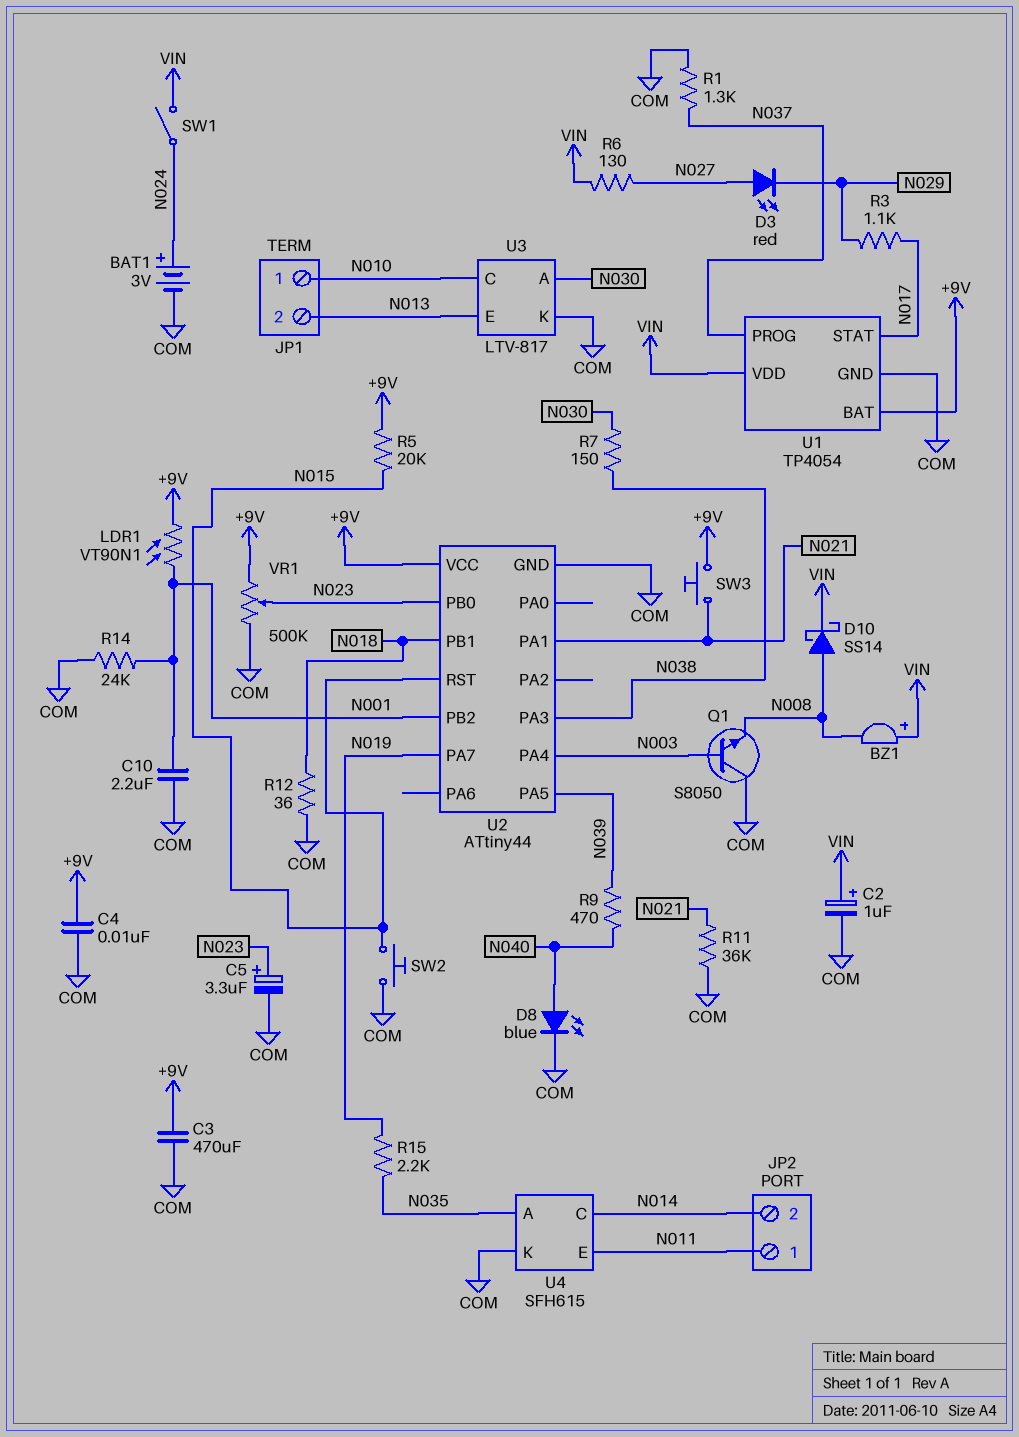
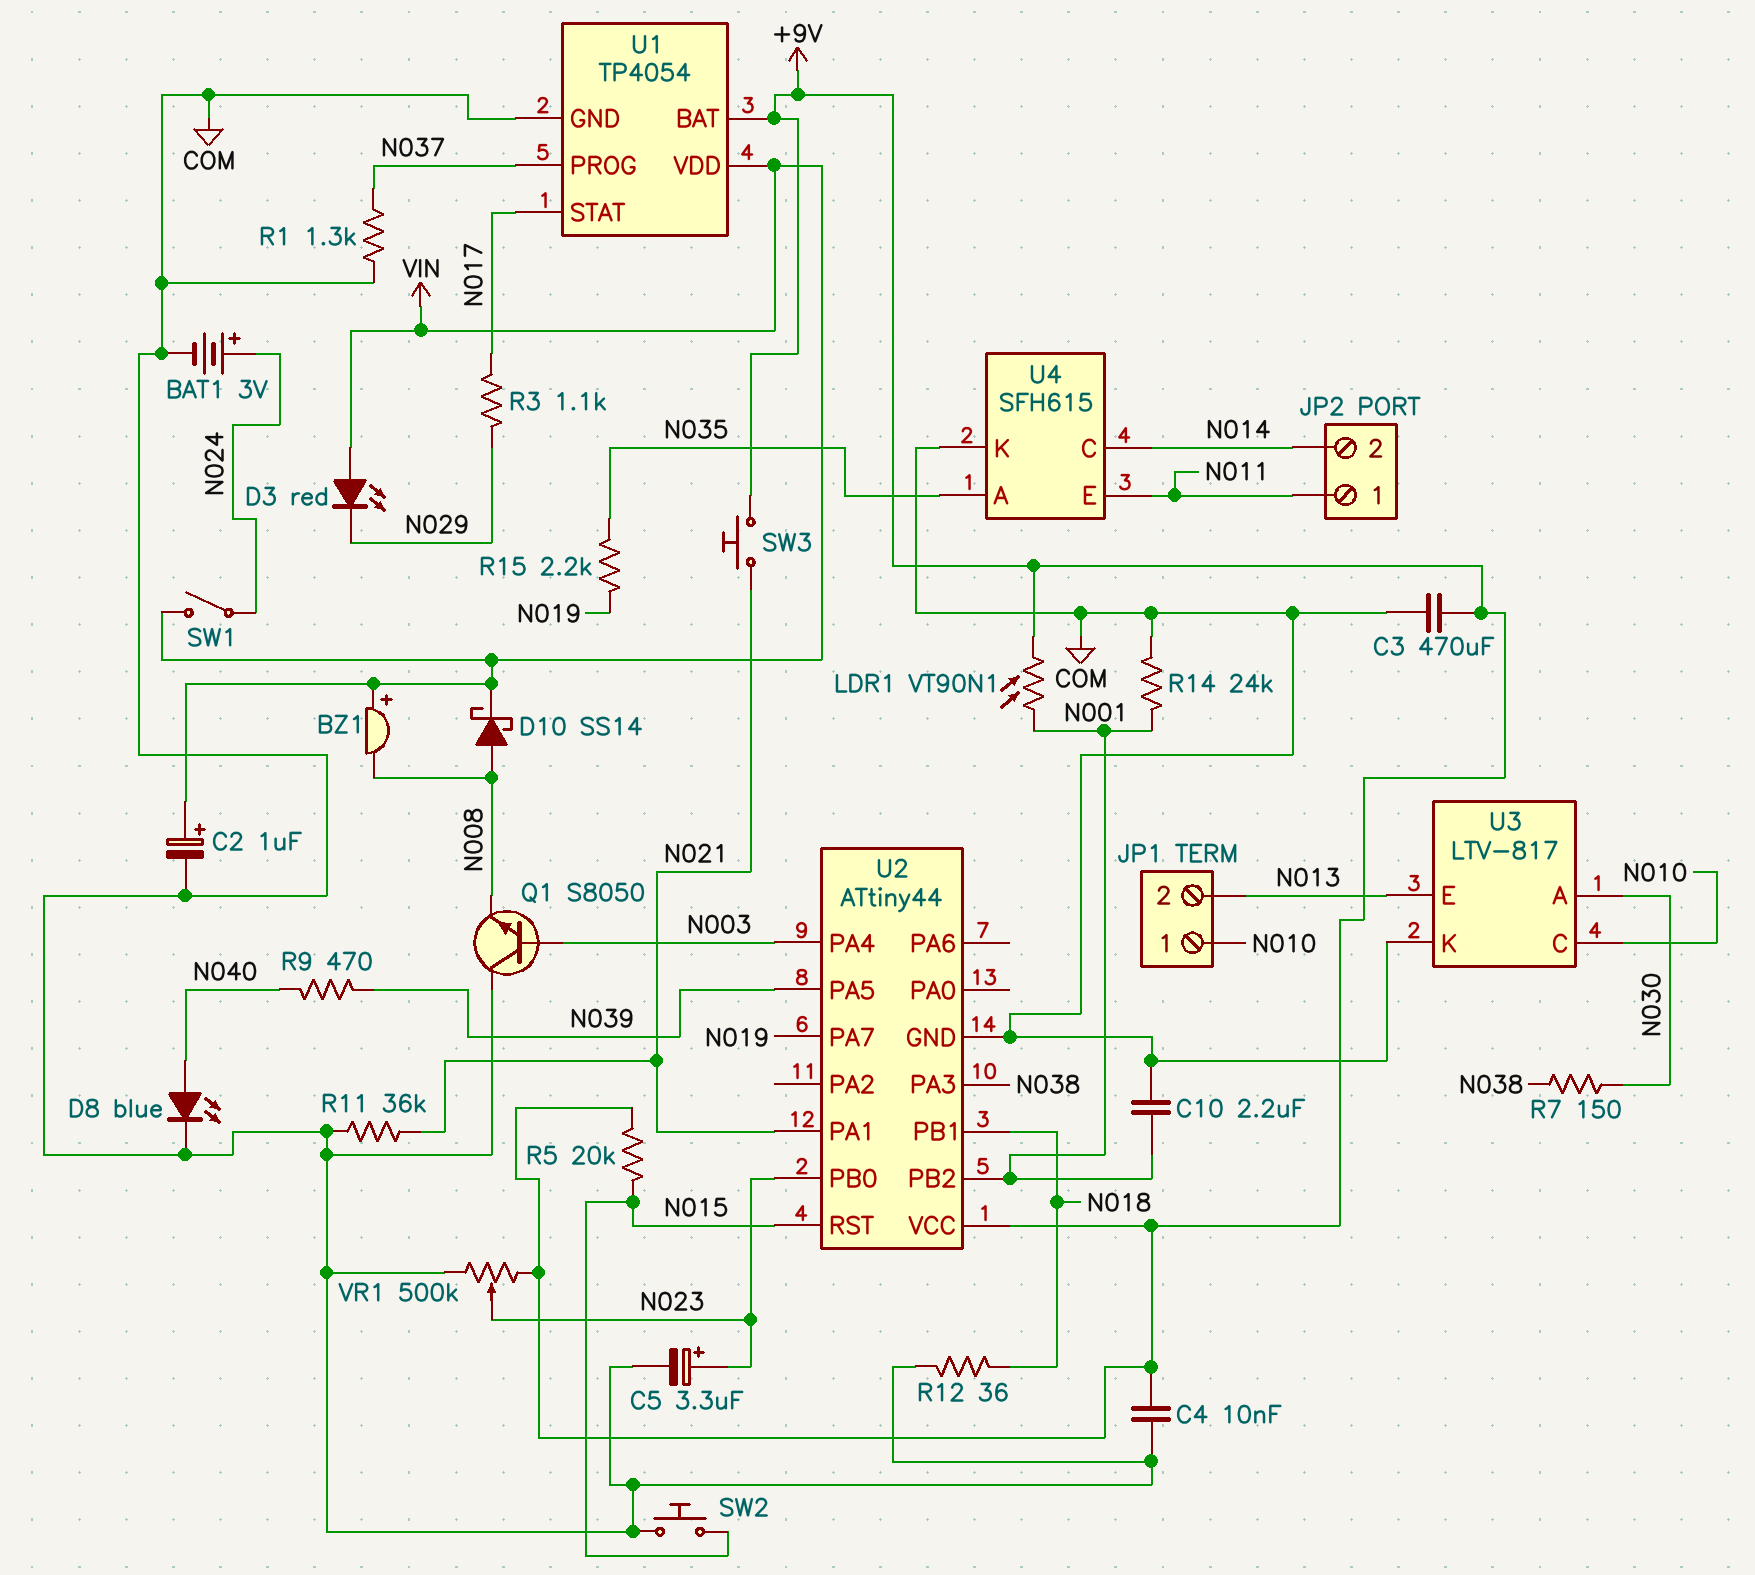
D3: LED red (A N027, K N029) -> LED red (A VIN, K N029)
R6: 130 (N027, VIN) -> none

